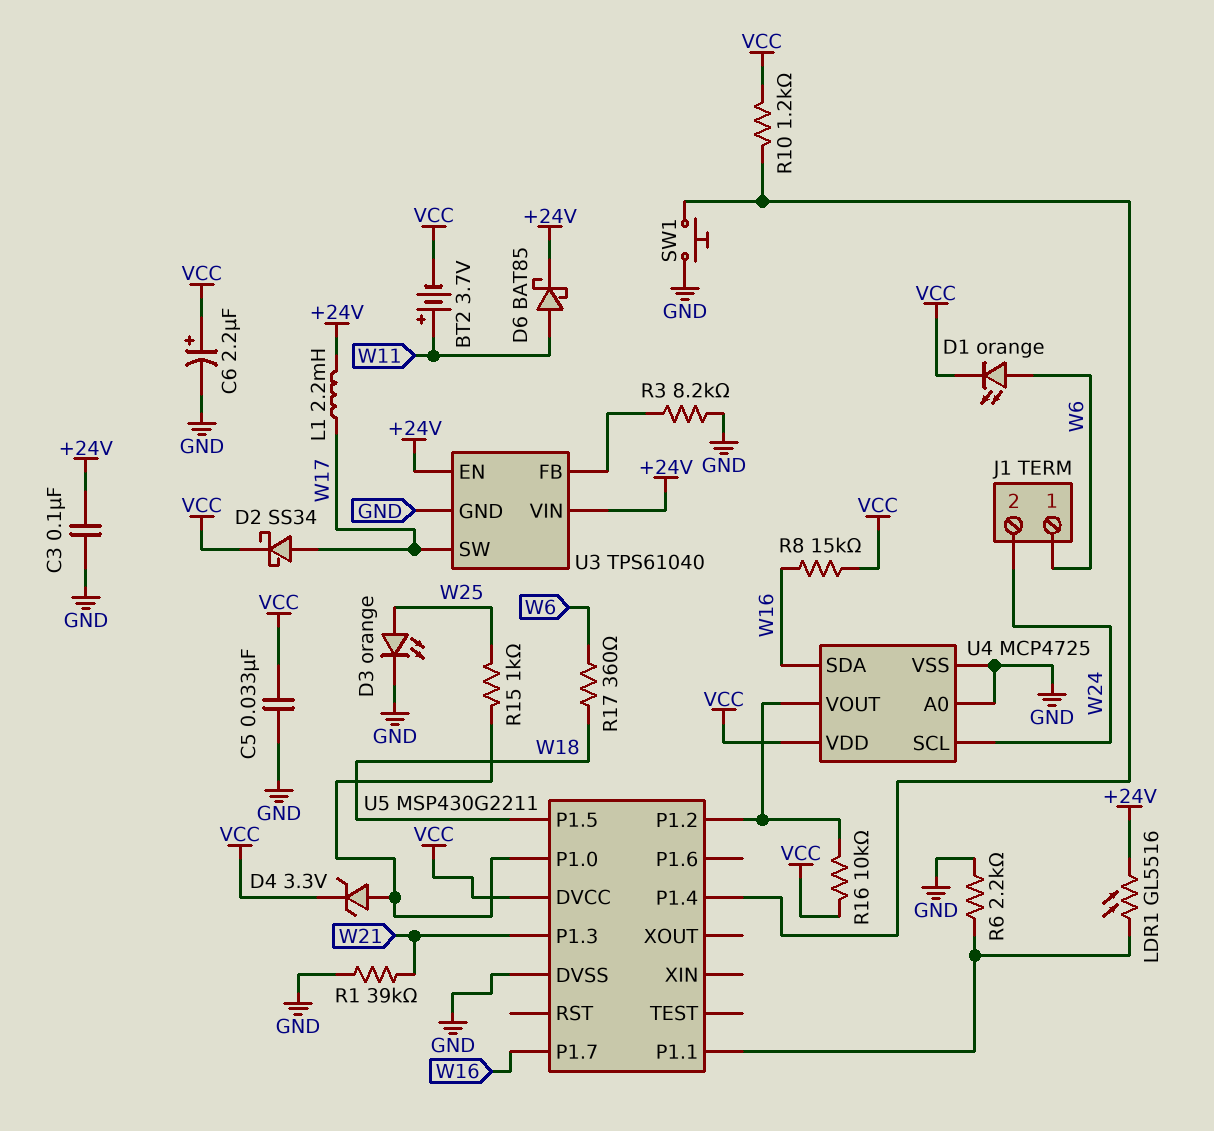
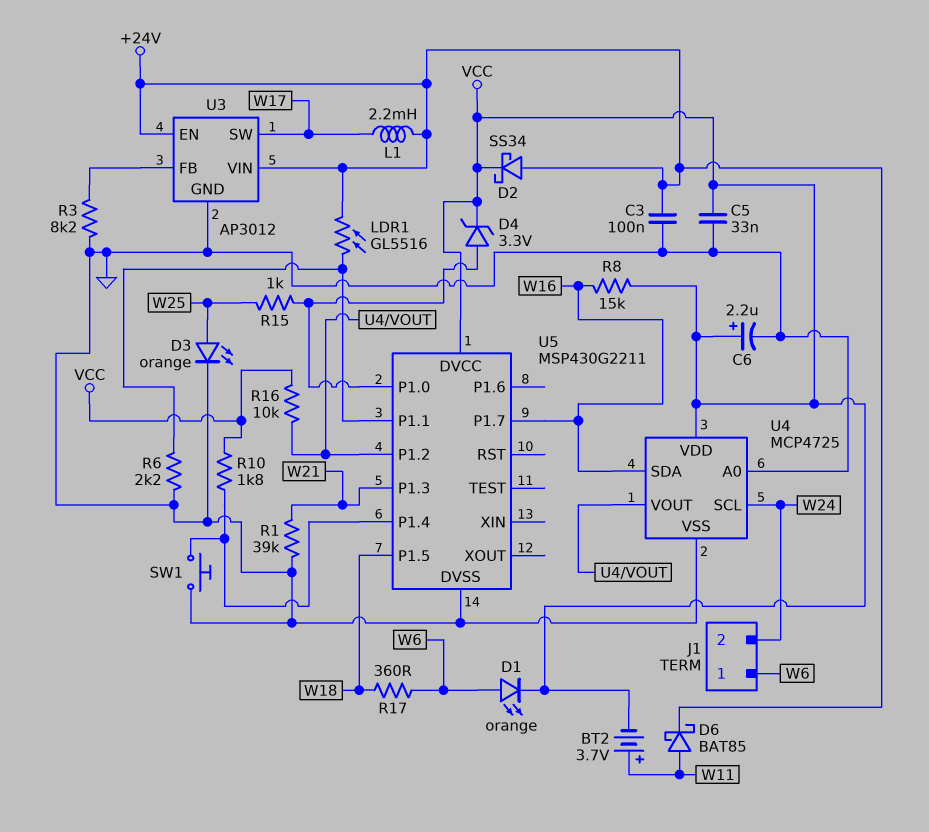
D2: schottky SS34 (A W17, K VCC) -> schottky SS34 (A +24V, K VCC)
R10: 1.2k (U5/P1.4, VCC) -> 1.8k (U5/P1.4, VCC)
U3: TPS61040 -> AP3012

